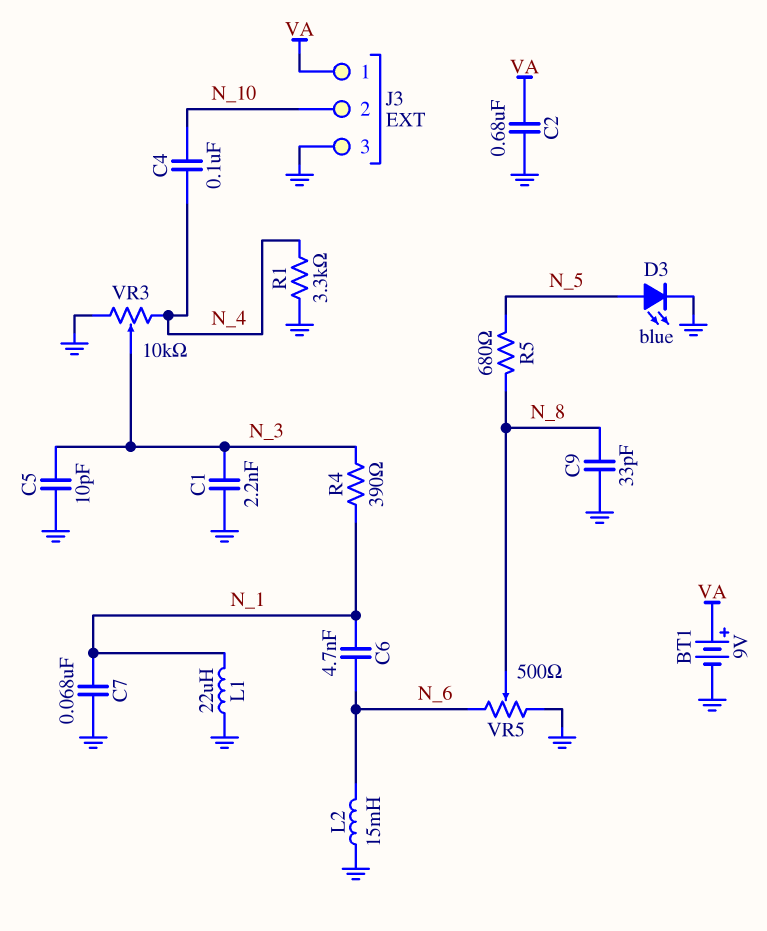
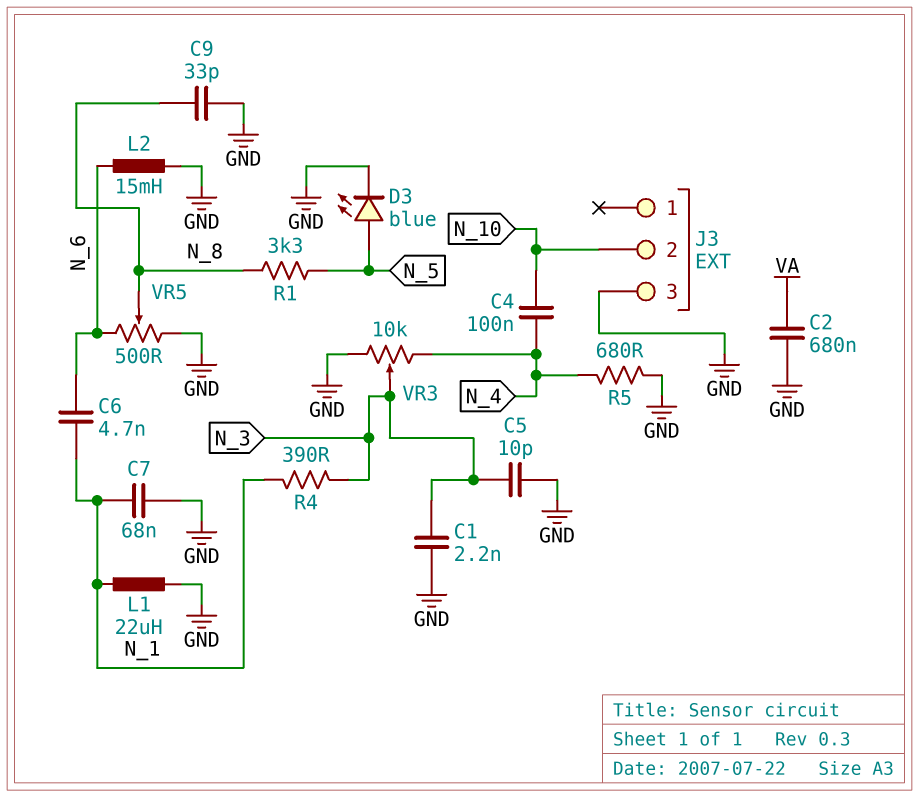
BT1: 9V (plus VA, minus GND) -> none
J3 pin 1: VA -> none
R1: 3.3k (GND, N_4) -> 3.3k (N_5, N_8)
R5: 680 (N_5, N_8) -> 680 (GND, N_4)

